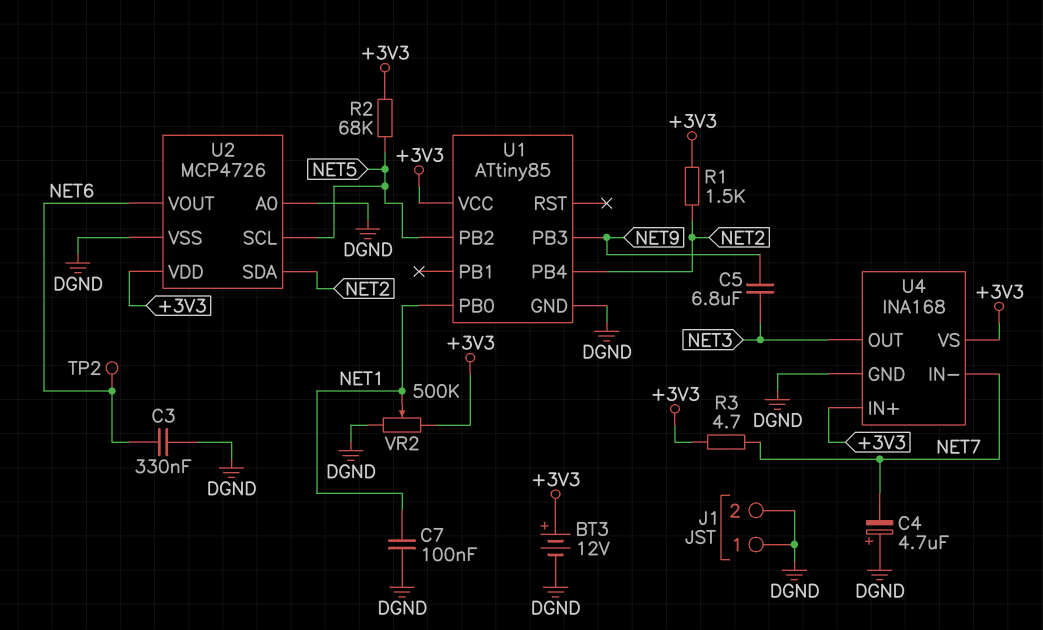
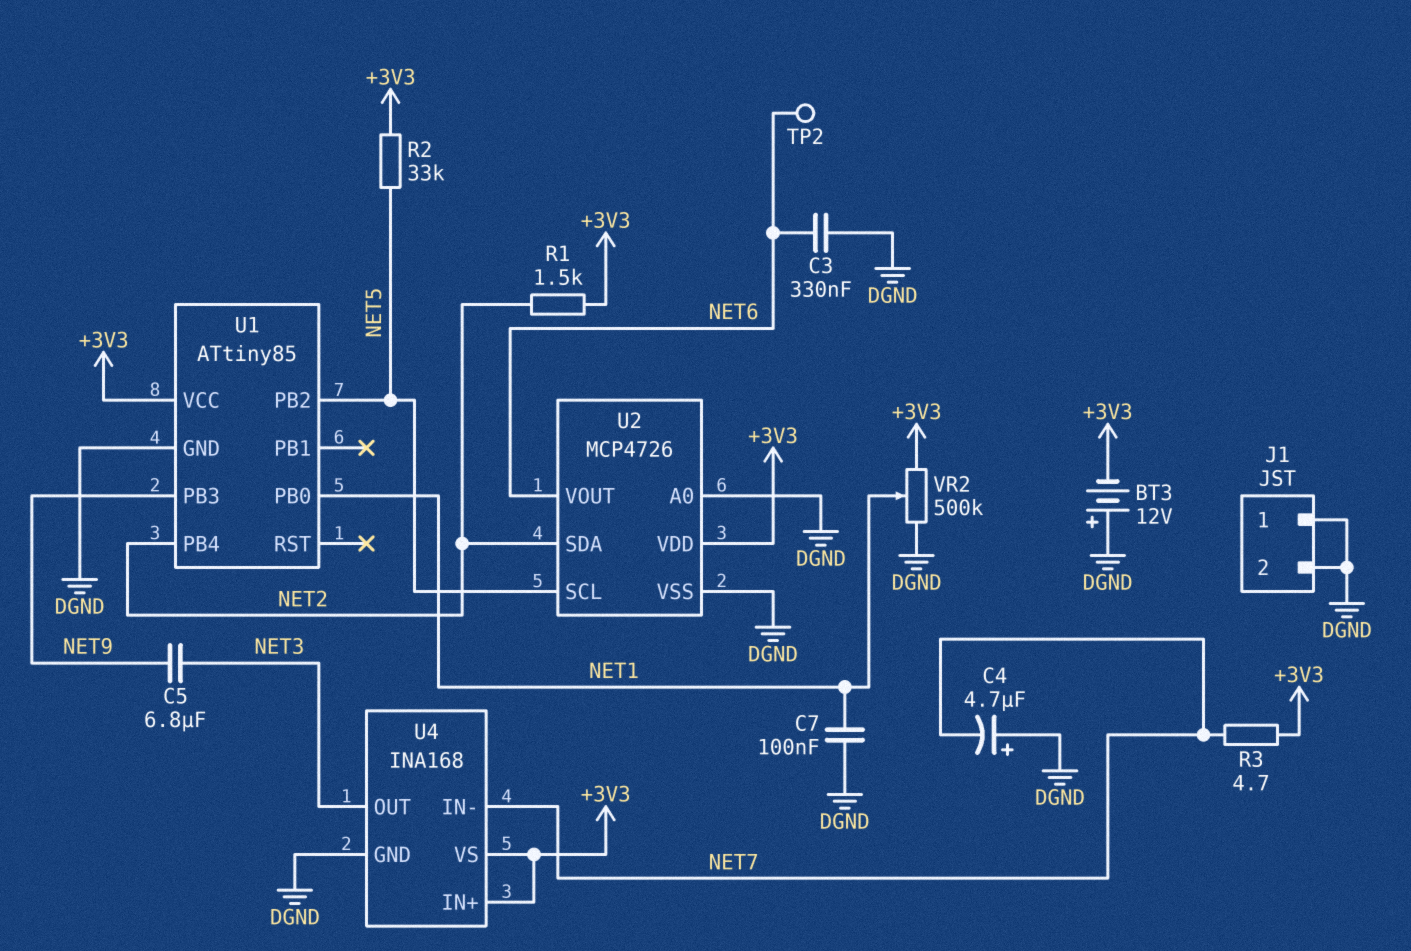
BT3: 12V (plus +3V3, minus DGND) -> 12V (plus DGND, minus +3V3)
R2: 68k (+3V3, NET5) -> 33k (+3V3, NET5)

